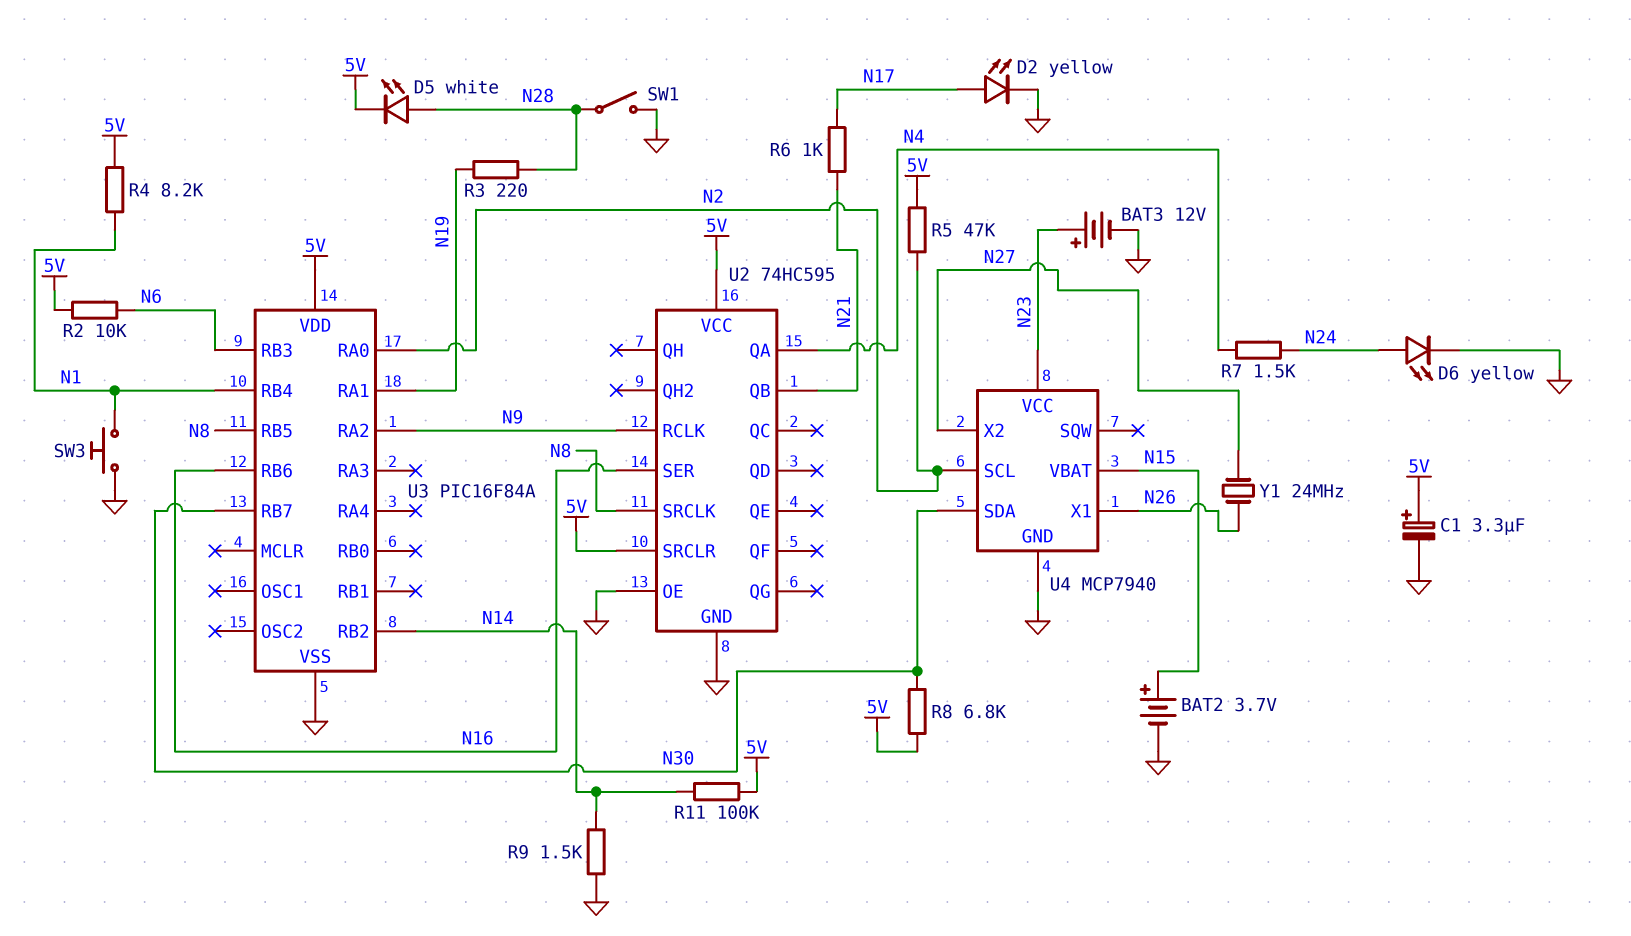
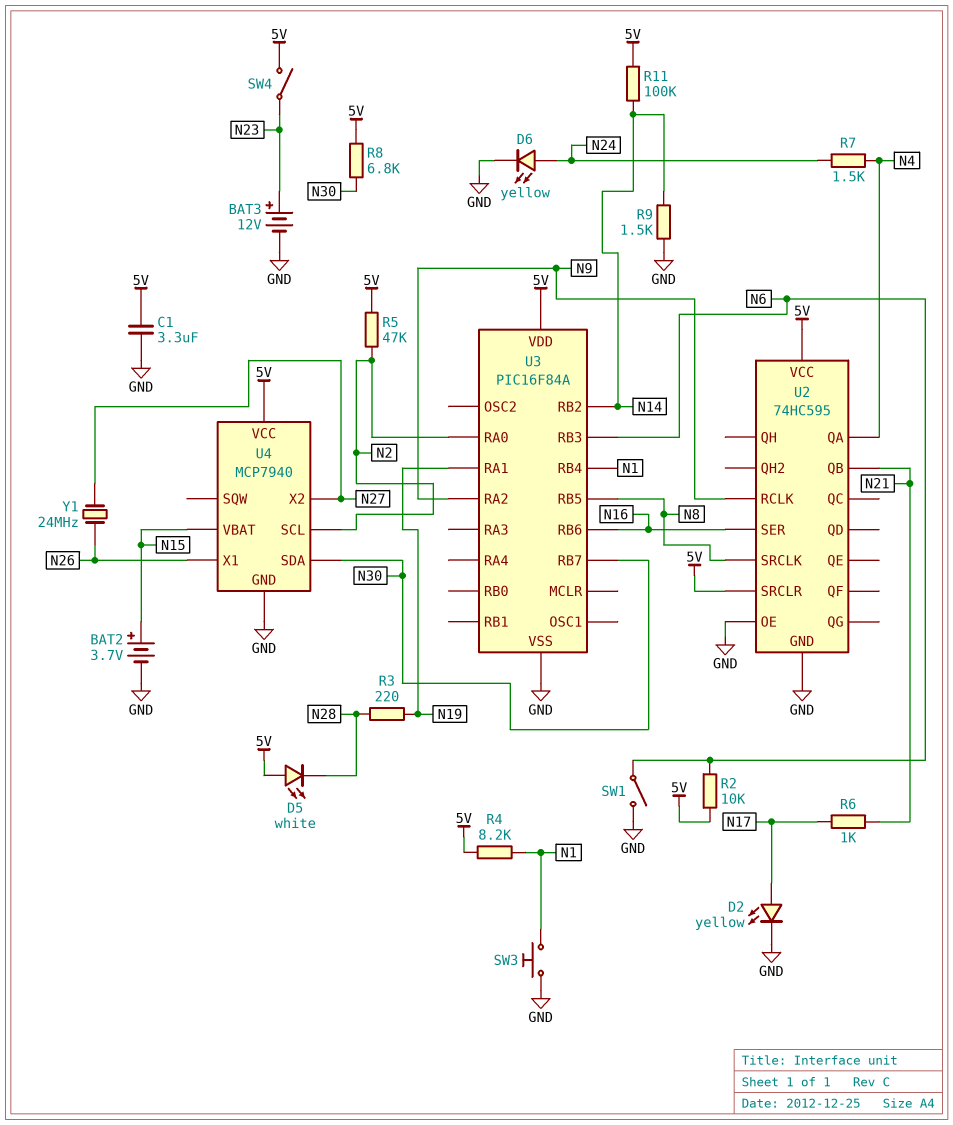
C1: 3.3uF (plus 5V, minus GND) -> 3.3uF (5V, GND)
D5: LED white (A N28, K 5V) -> LED white (A 5V, K N28)
SW1: switch (GND, N28) -> switch (GND, N6)
SW4: none -> switch (5V, N23)
U4 pin VCC: N23 -> 5V

